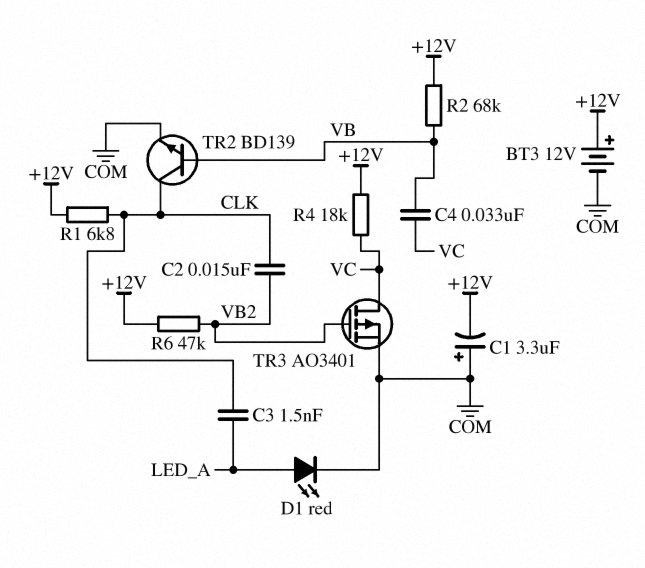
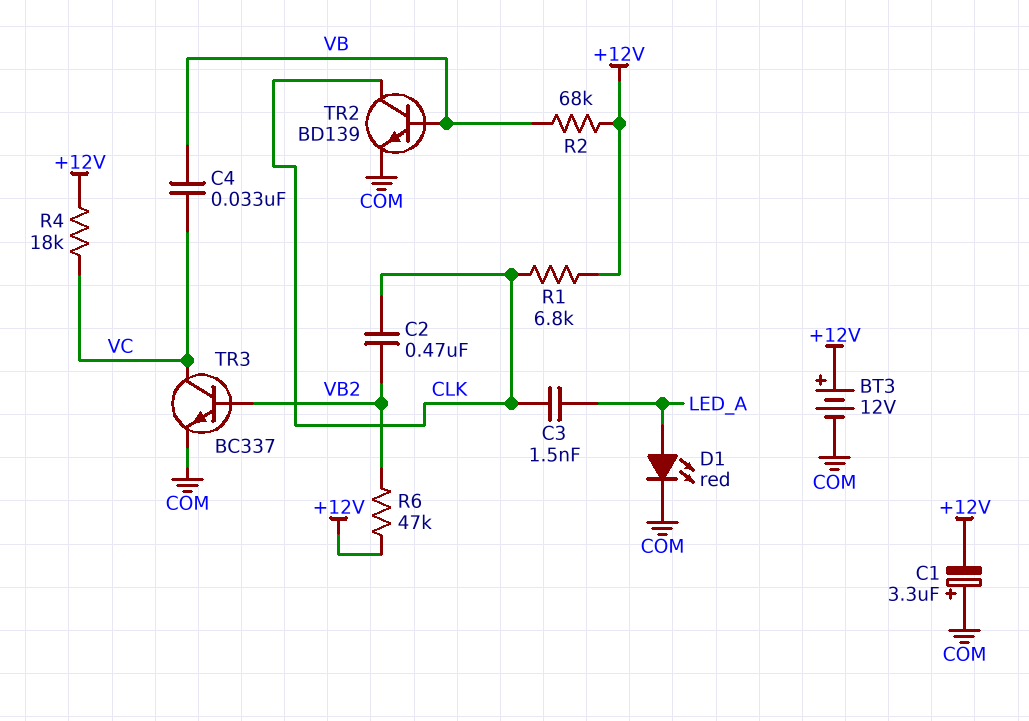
C2: 15nF (CLK, VB2) -> 470nF (CLK, VB2)
TR3: PMOS AO3401 (G VB2, D VC, S COM) -> NPN BC337 (B VB2, C VC, E COM)

